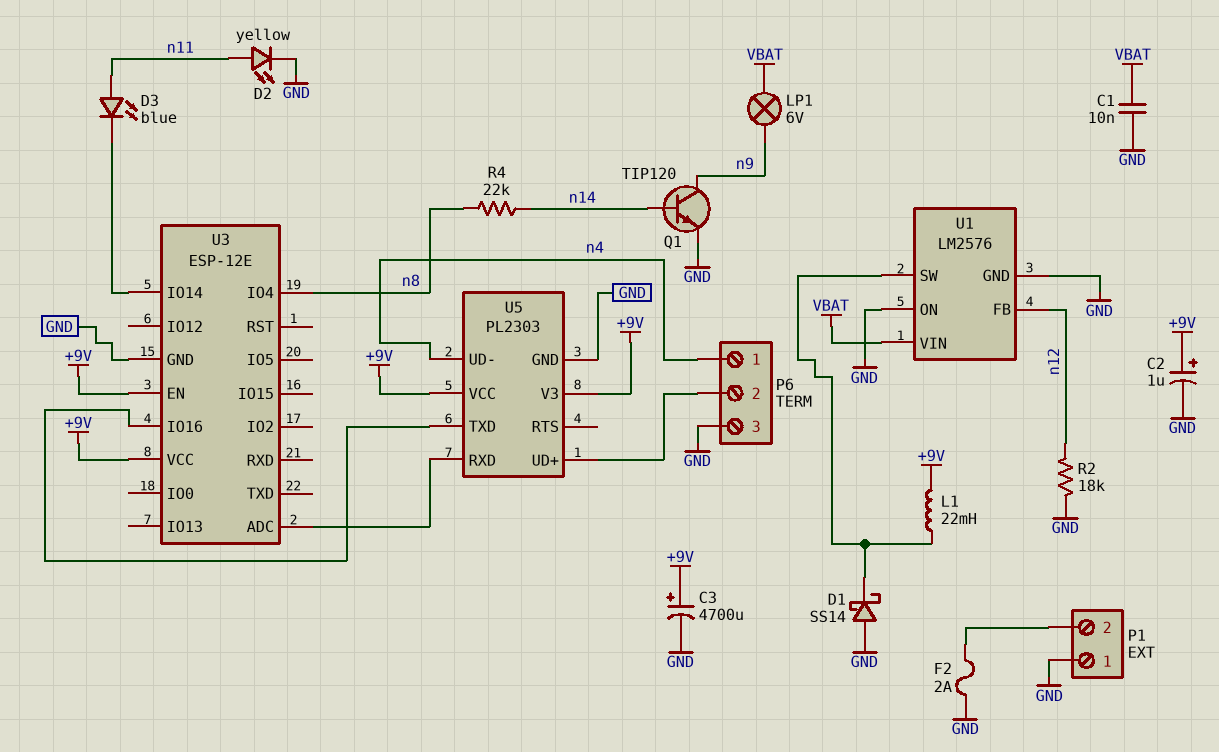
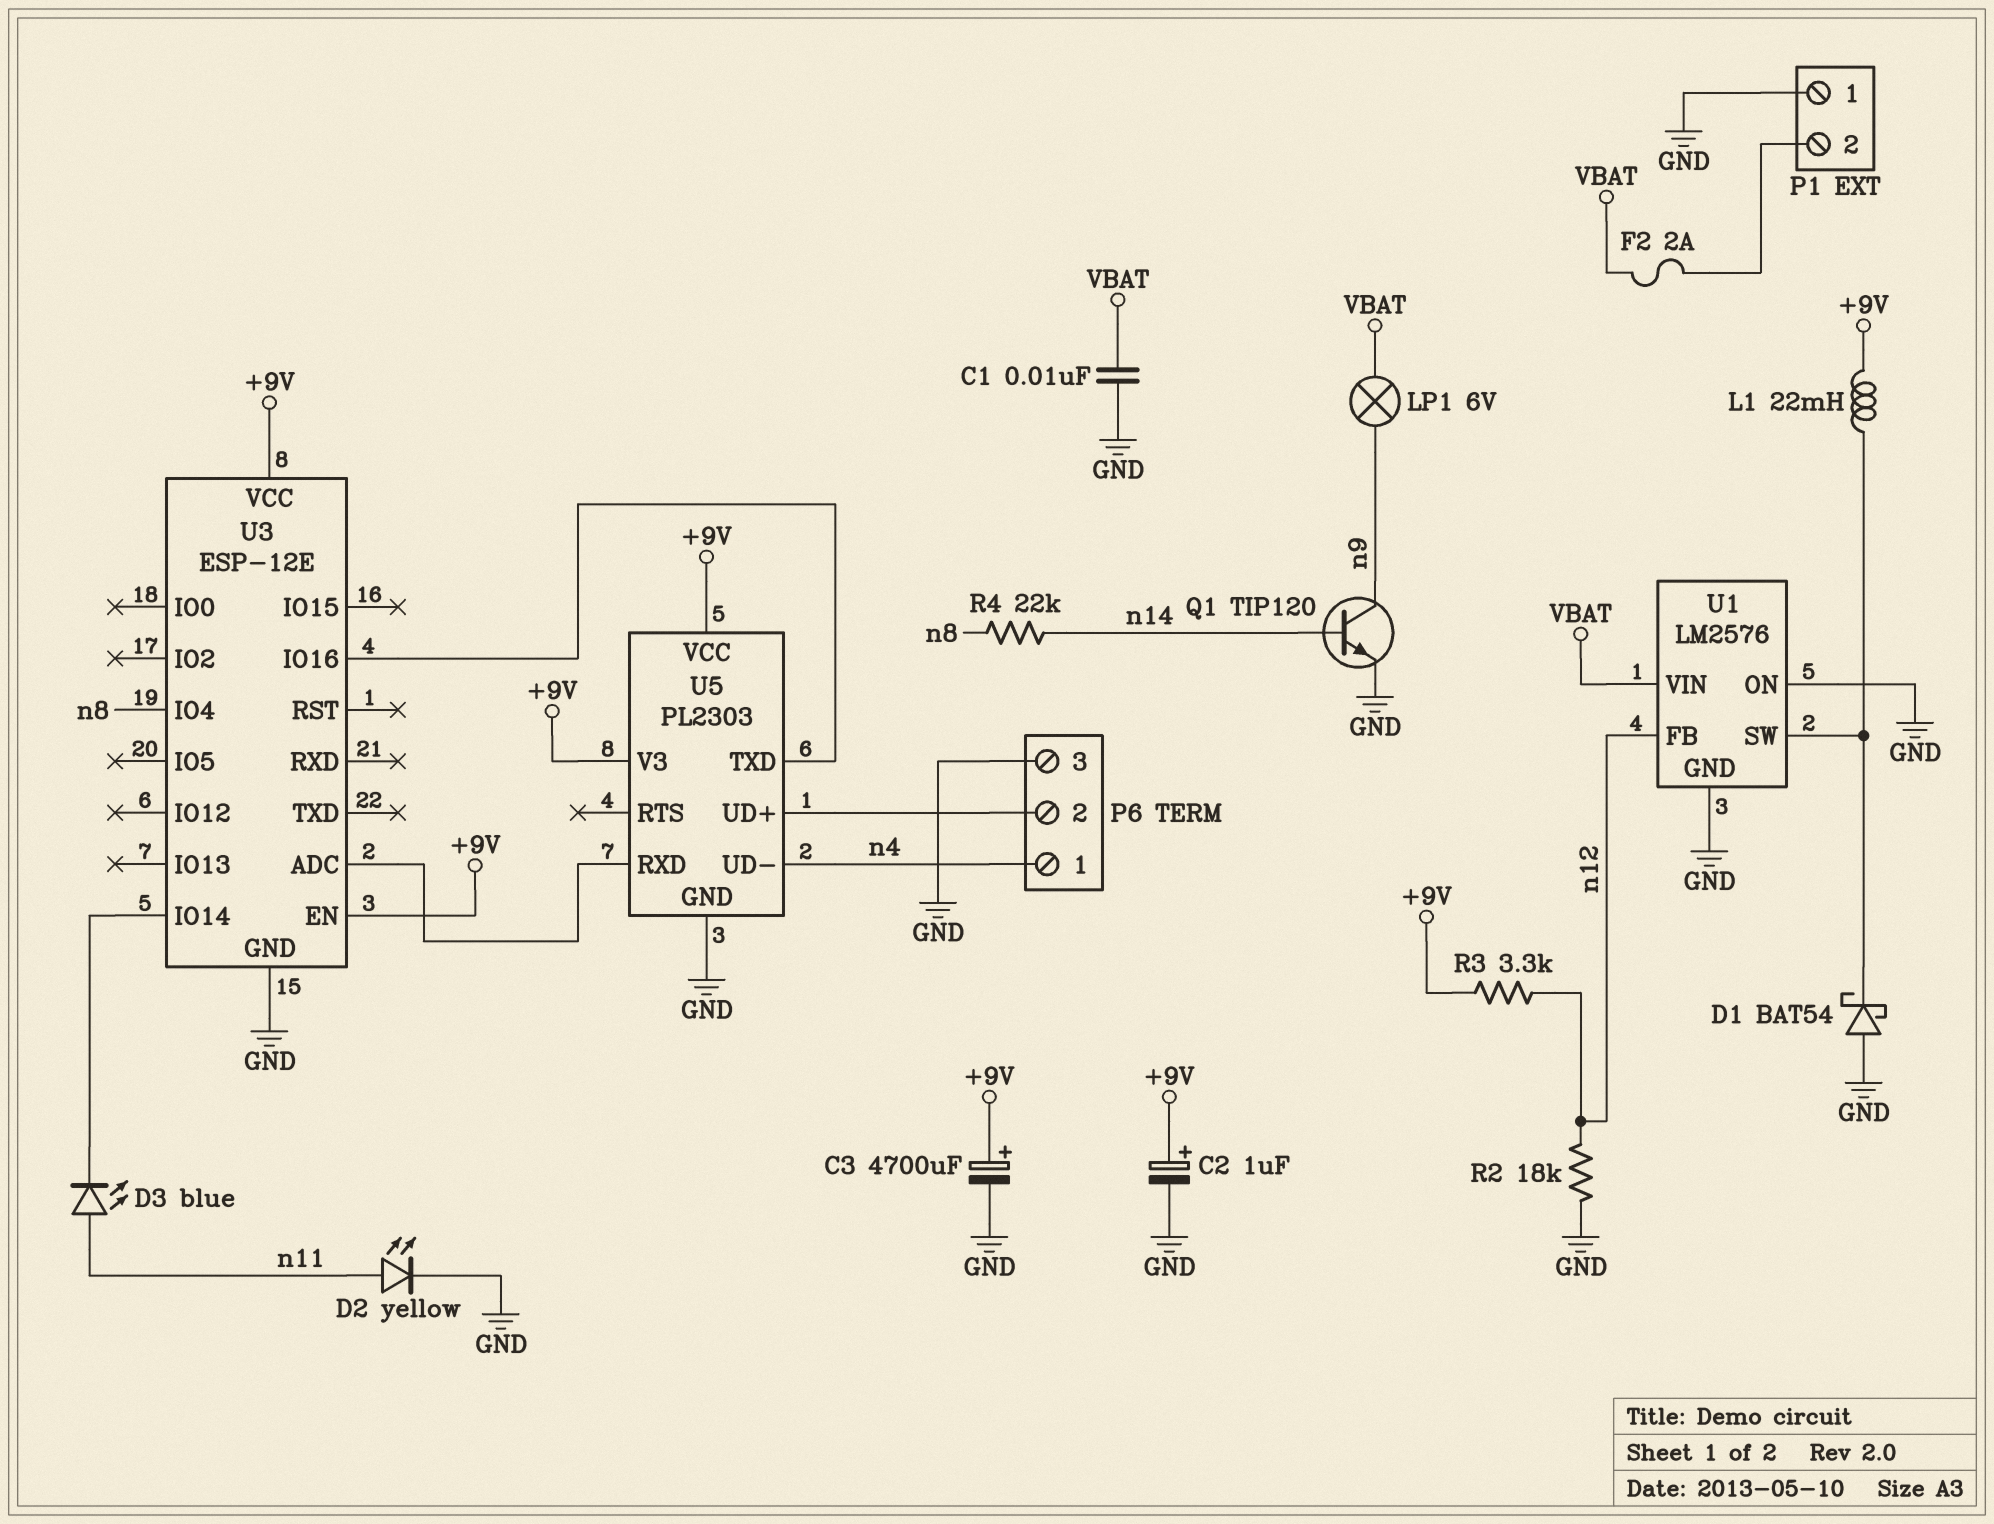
D1: schottky SS14 (A GND, K U1/SW) -> schottky BAT54 (A GND, K U1/SW)
F2: 2A (GND, P1/2) -> 2A (P1/2, VBAT)
R3: none -> 3.3k (+9V, n12)

